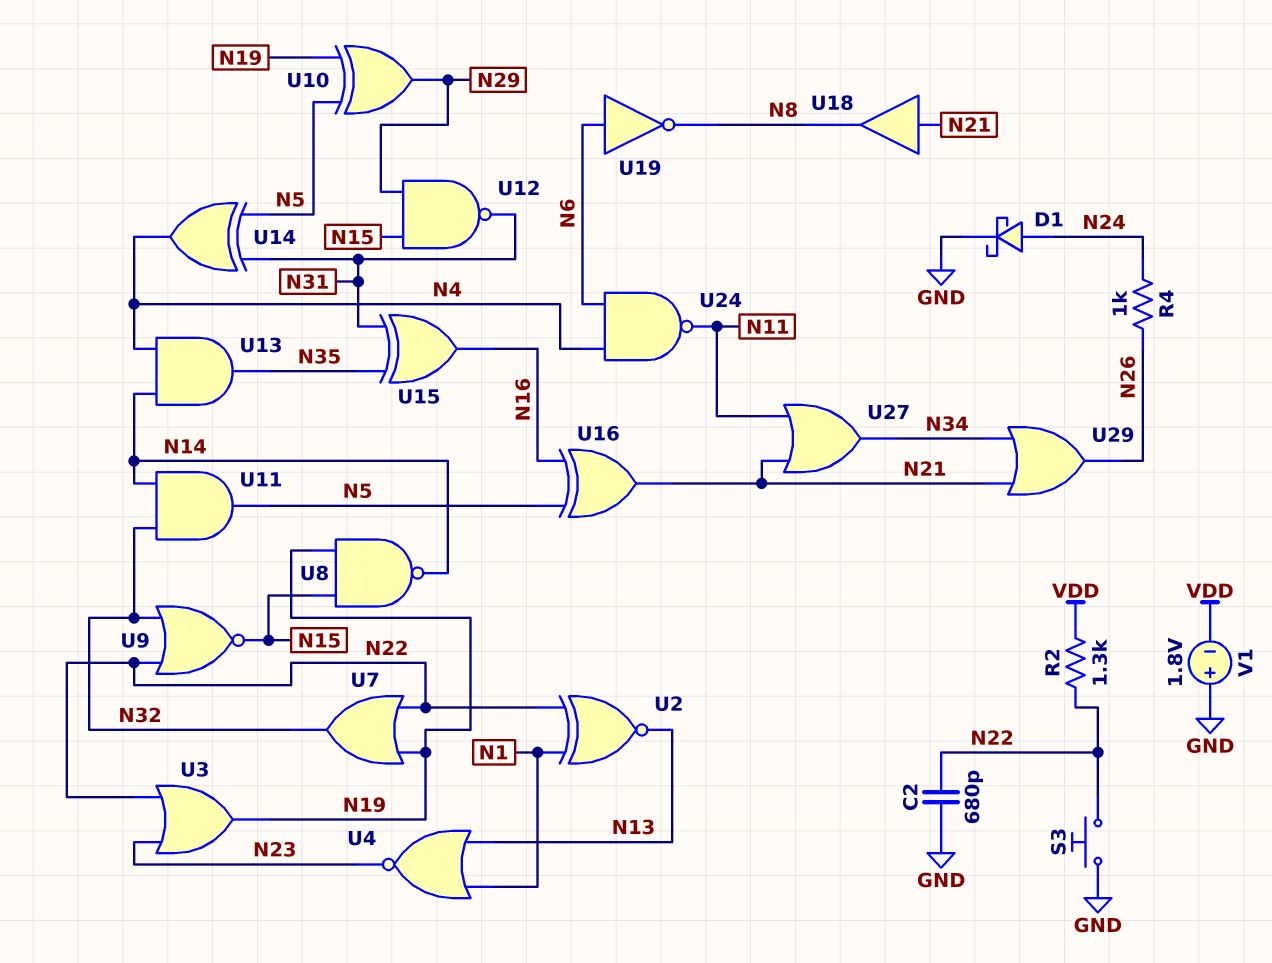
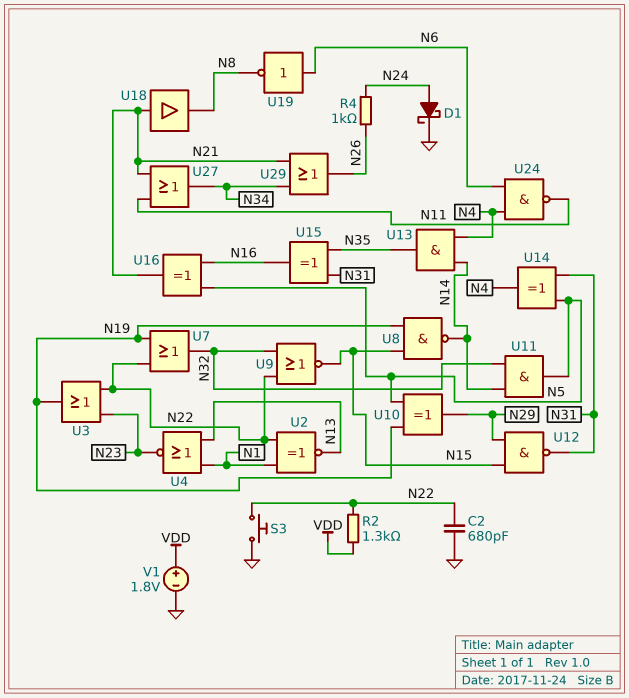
V1: 1.8V (plus GND, minus VDD) -> 1.8V (plus VDD, minus GND)

